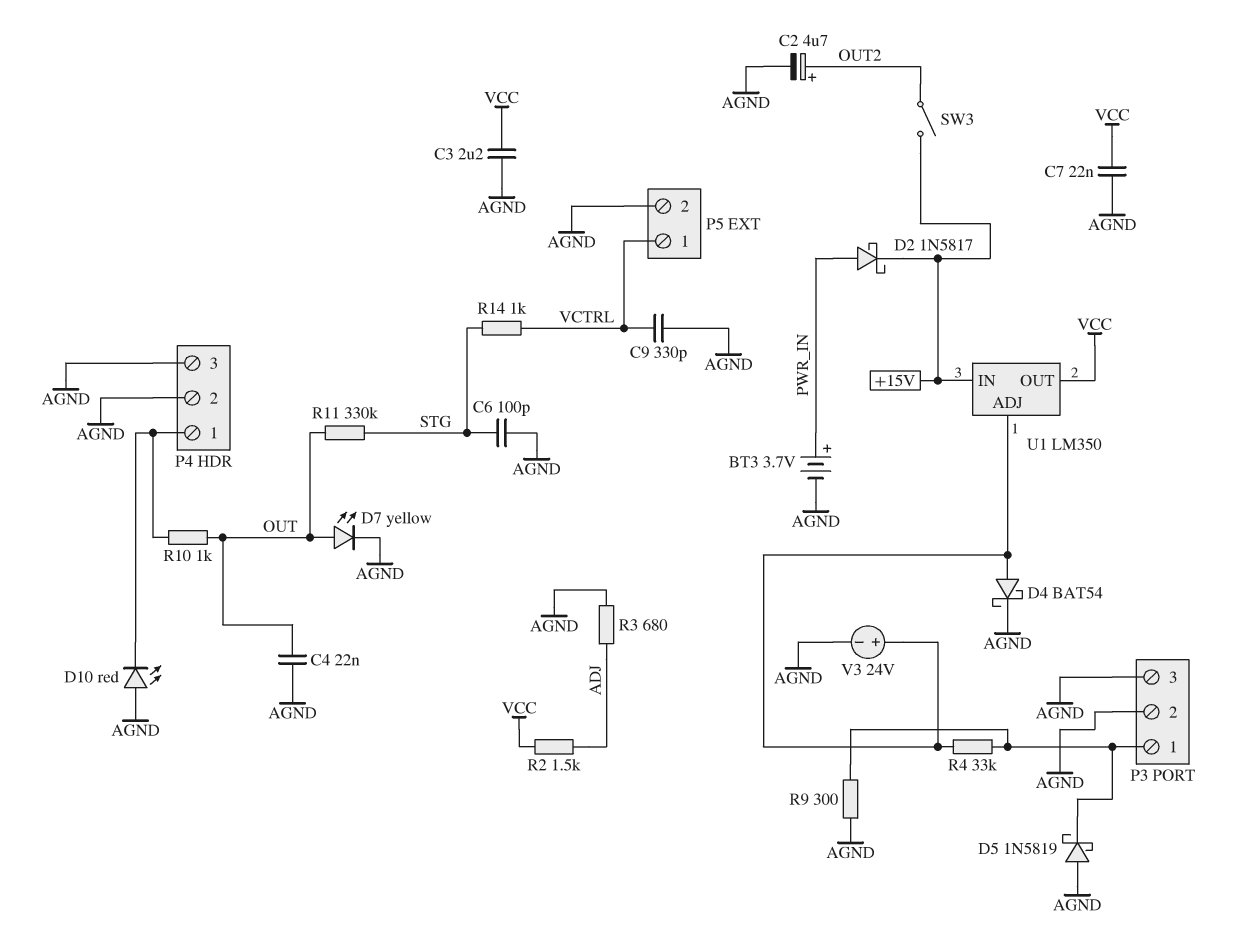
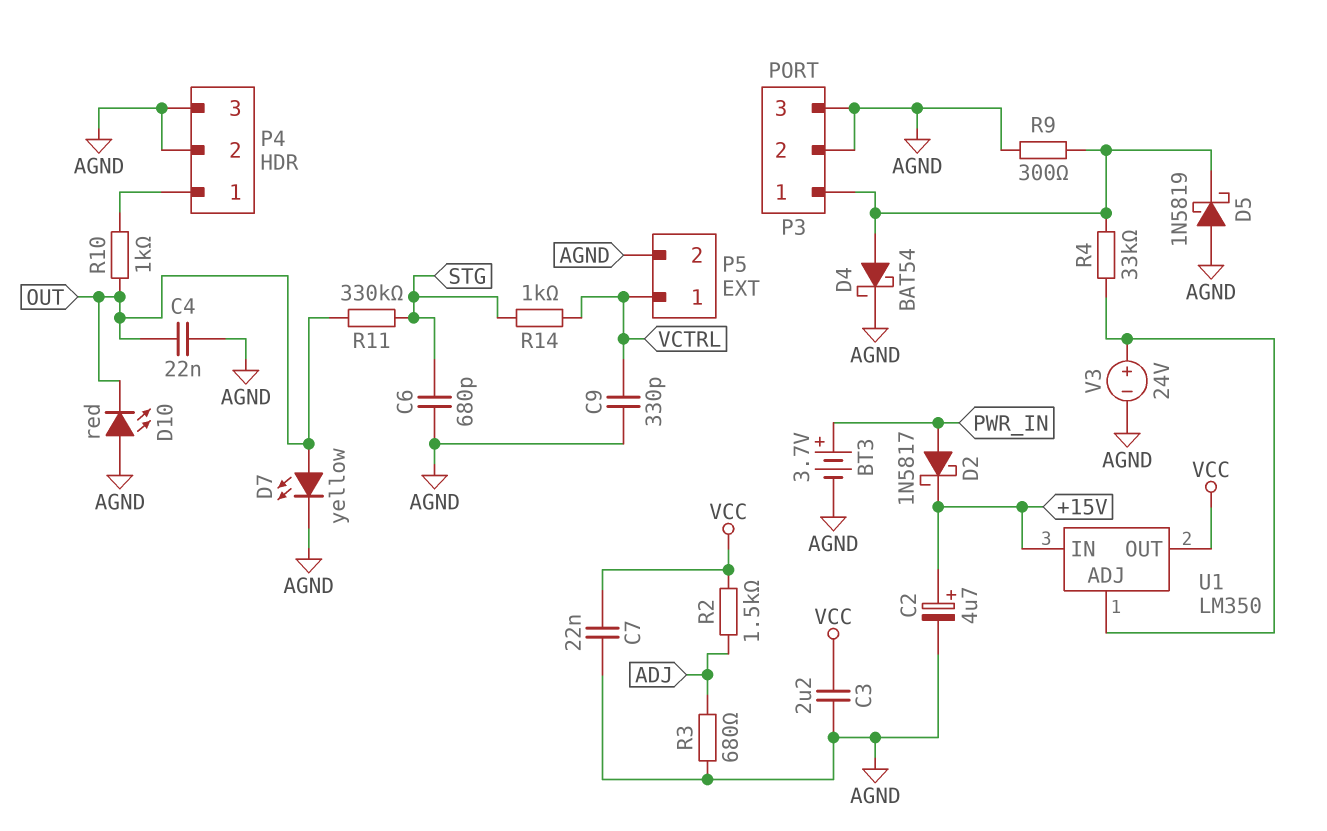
C2: 4.7uF (plus OUT2, minus AGND) -> 4.7uF (plus +15V, minus AGND)
C6: 100pF (AGND, STG) -> 680pF (AGND, STG)
D4: schottky BAT54 (A U1/ADJ, K AGND) -> schottky BAT54 (A P3/1, K AGND)
D10: LED red (A AGND, K P4/1) -> LED red (A AGND, K OUT)
SW3: switch (+15V, OUT2) -> none

